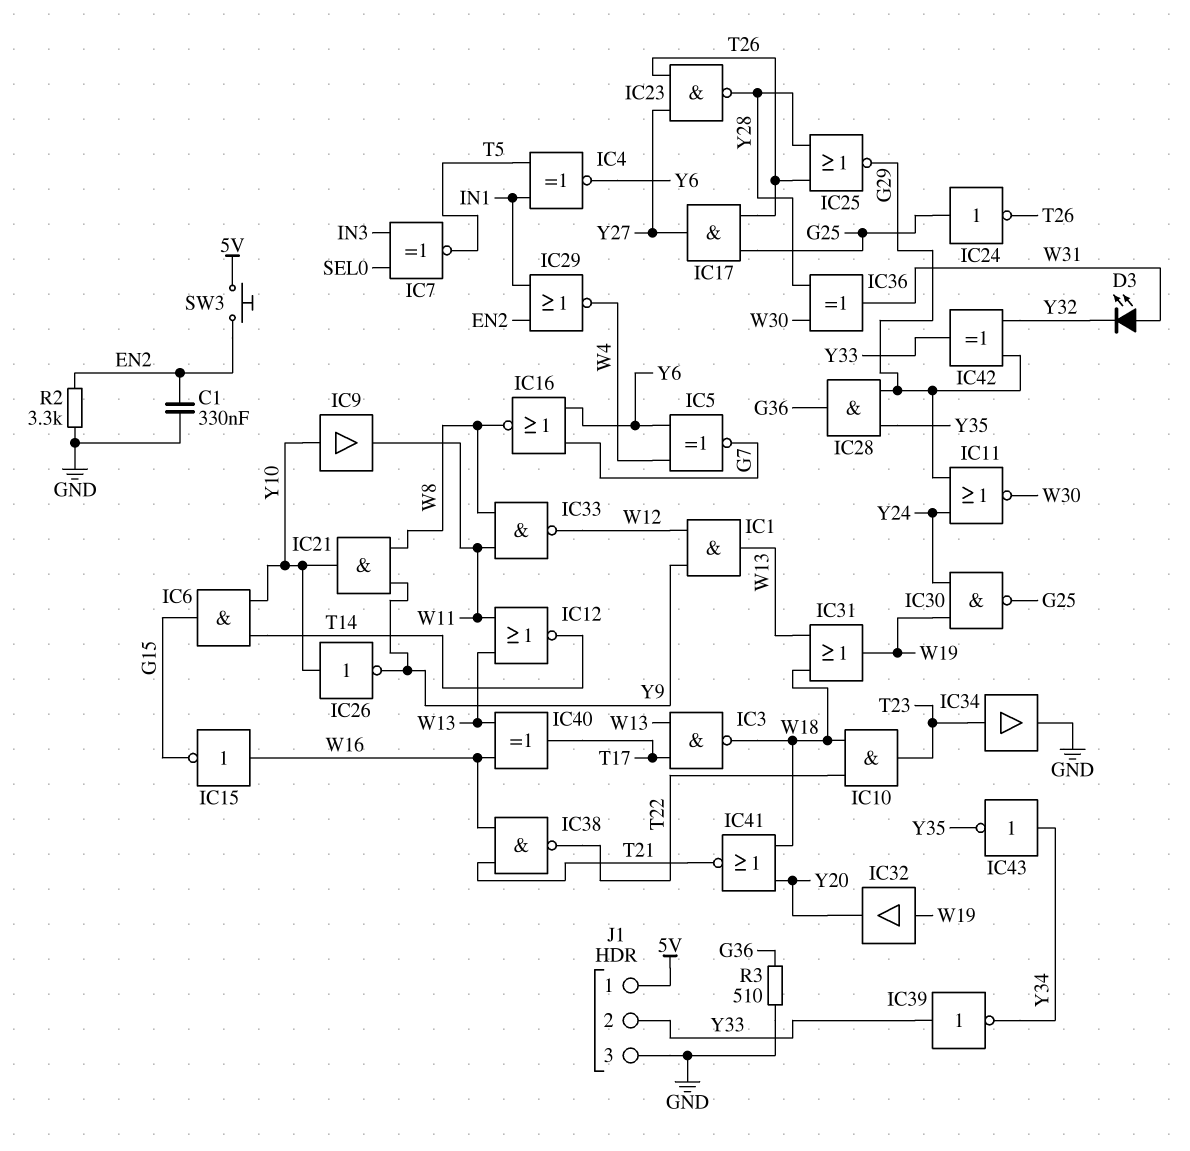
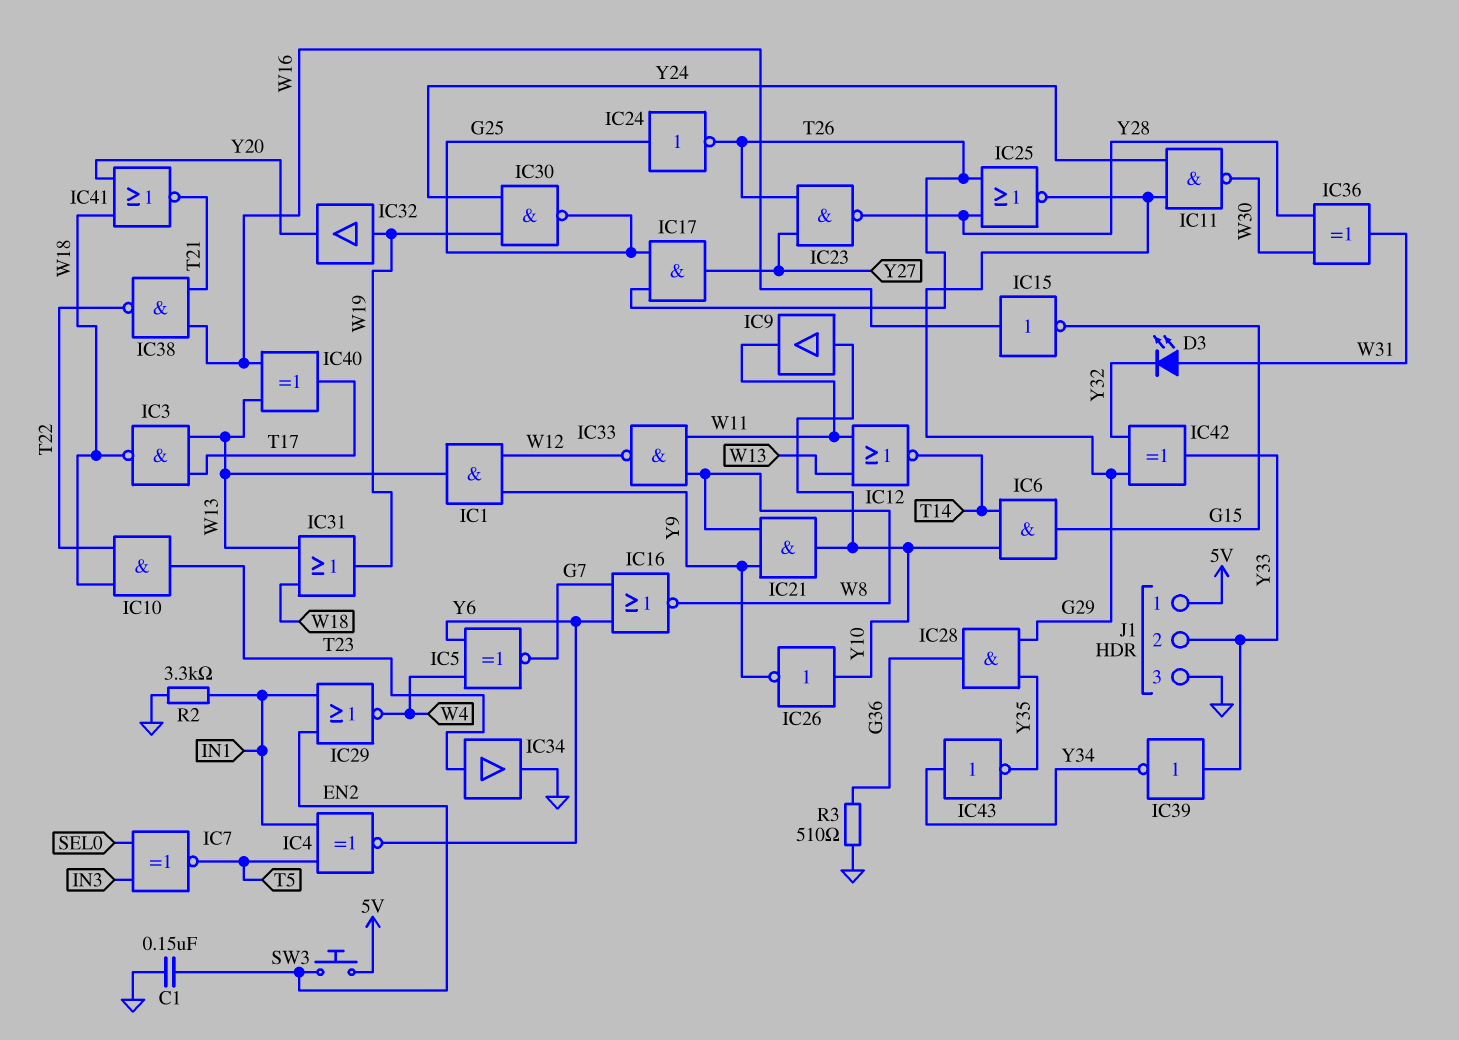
C1: 330nF (EN2, GND) -> 150nF (EN2, GND)
IC11: NOR (in G29, in Y24, out W30) -> NAND (in G29, in Y24, out W30)
R2: 3.3k (EN2, GND) -> 3.3k (GND, IN1)

